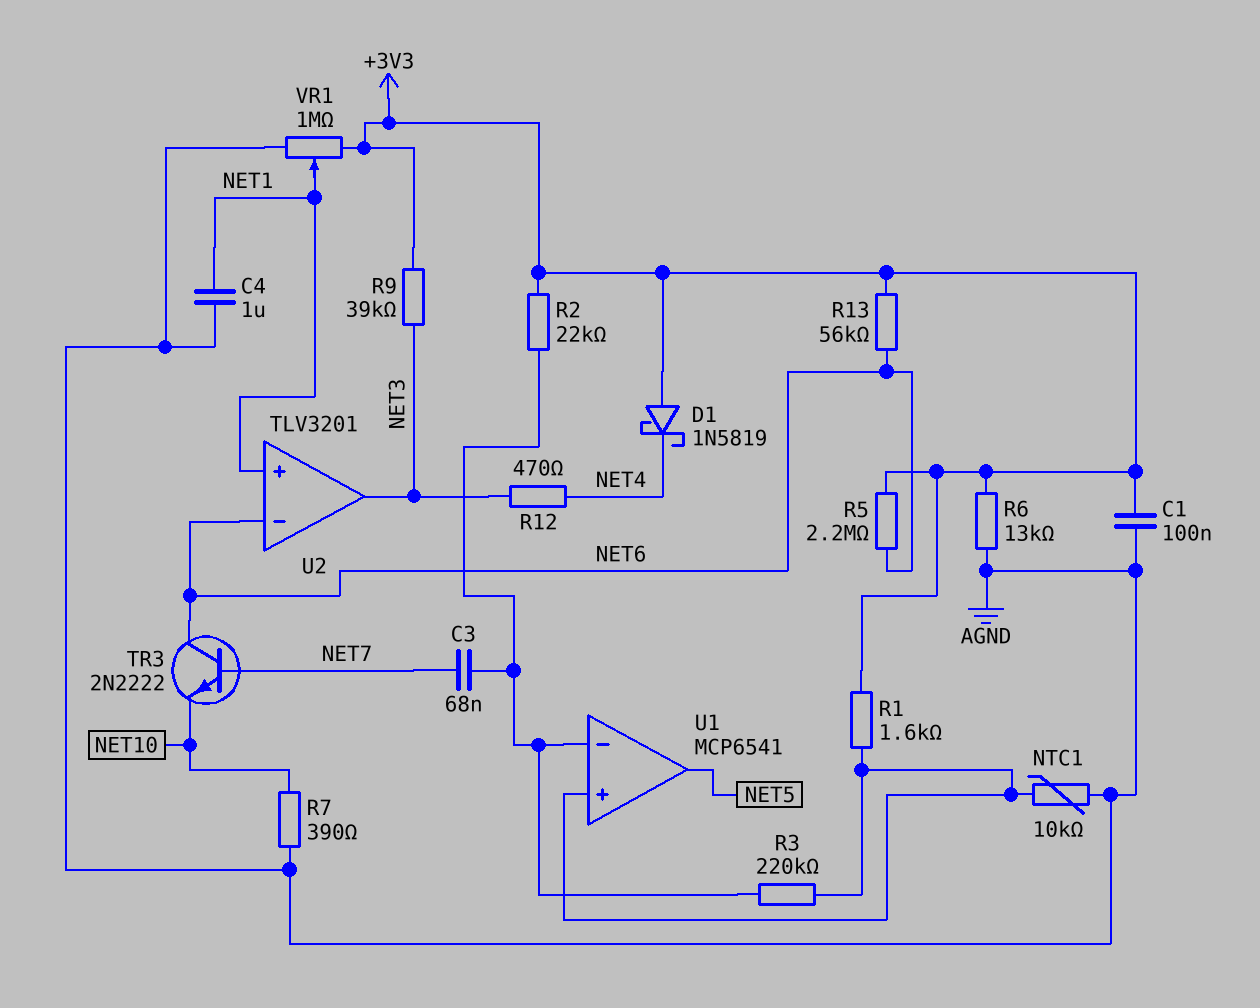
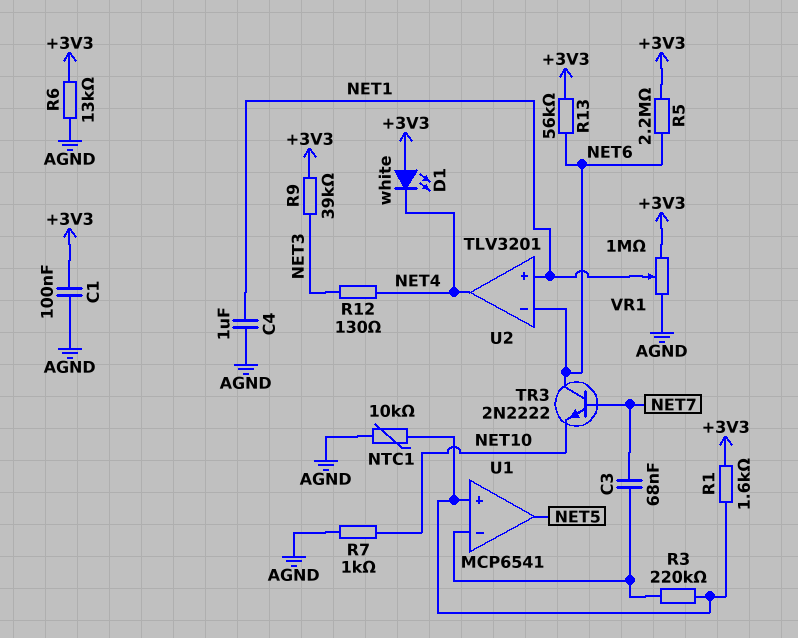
D1: schottky 1N5819 (A +3V3, K NET4) -> LED white (A +3V3, K NET4)
R2: 22k (+3V3, U1/in-) -> none
R7: 390 (AGND, NET10) -> 1k (AGND, NET10)
R12: 470 (NET3, NET4) -> 130 (NET3, NET4)
U2 pin out: NET3 -> NET4

